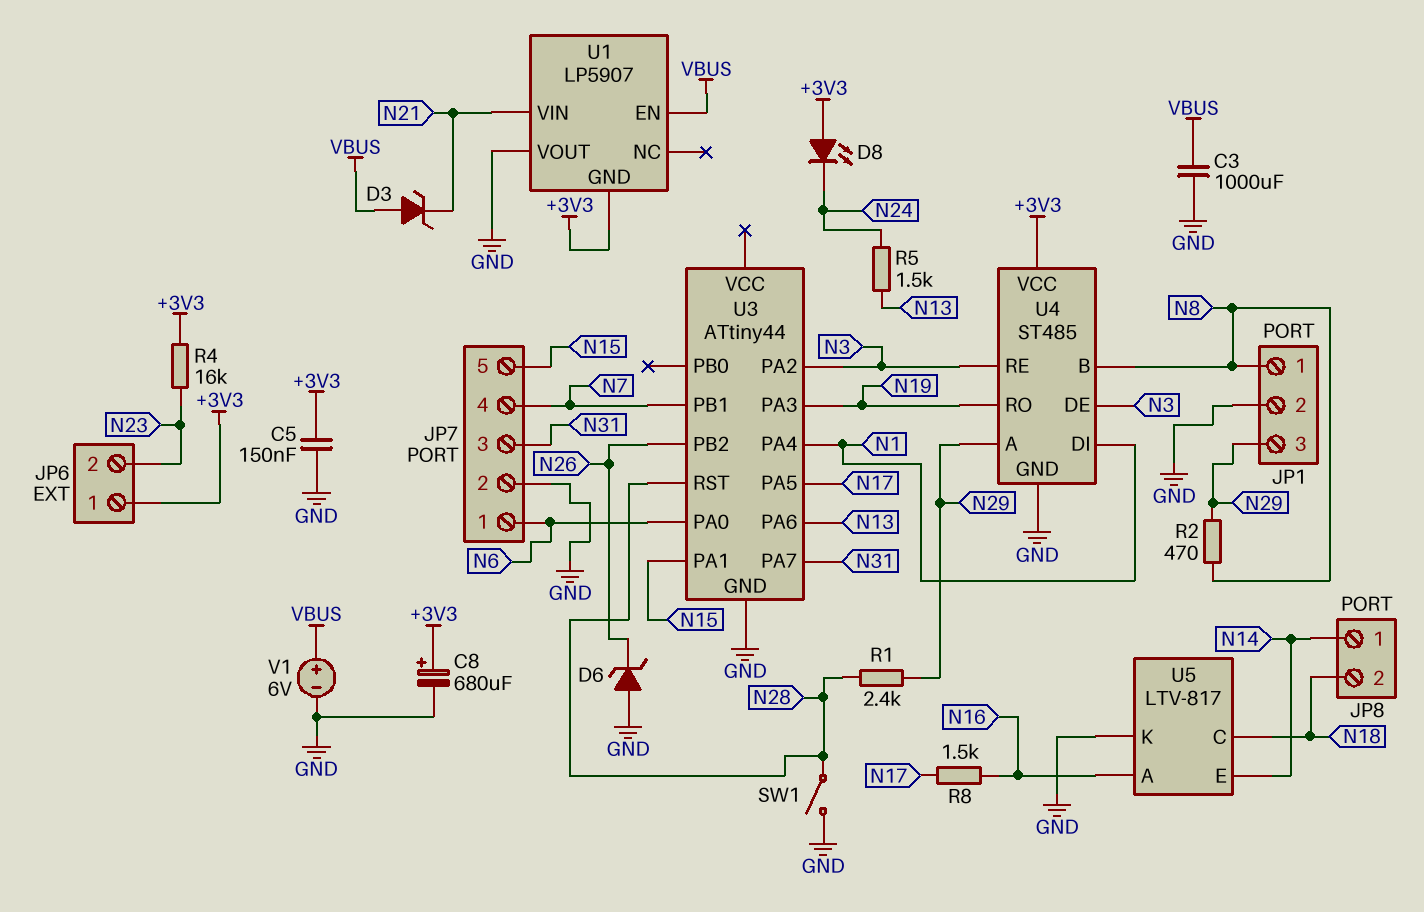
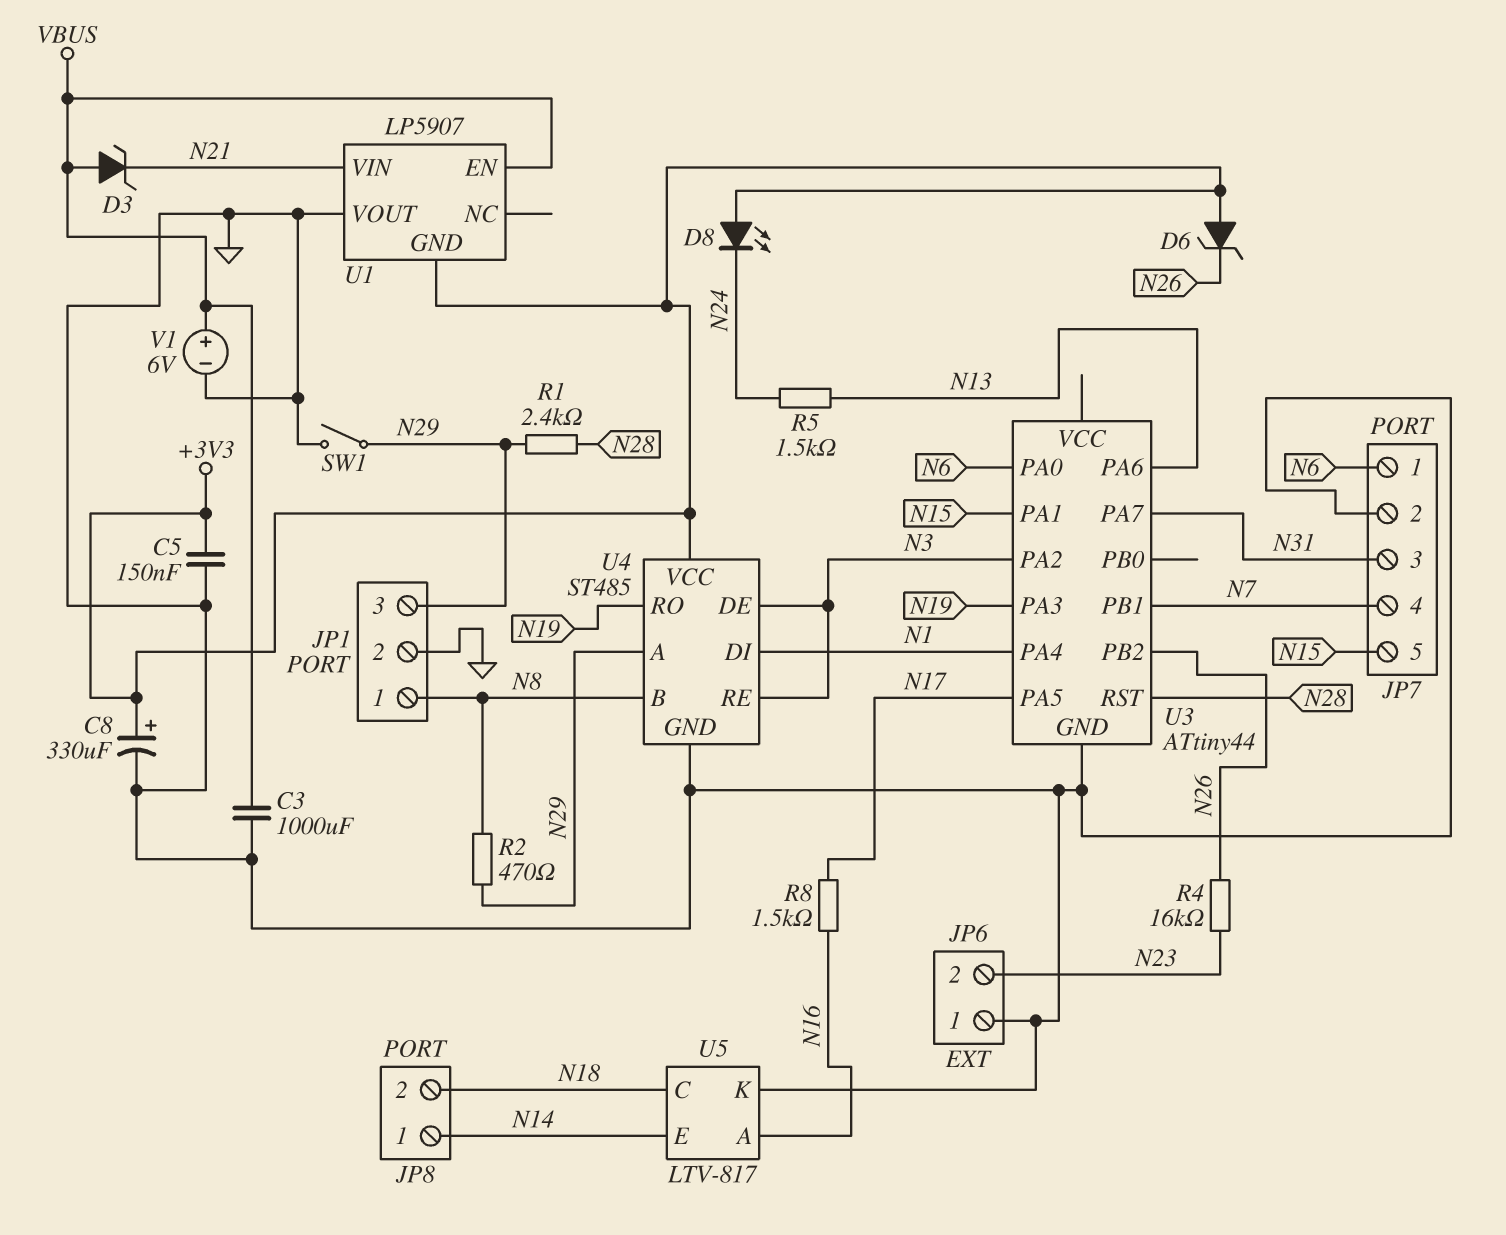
C8: 680uF (plus +3V3, minus GND) -> 330uF (plus +3V3, minus GND)
D6: zener (A GND, K N26) -> zener (A +3V3, K N26)
JP6 pin 1: +3V3 -> GND
R4: 16k (+3V3, N23) -> 16k (N23, N26)
SW1: switch (GND, N28) -> switch (GND, N29)

